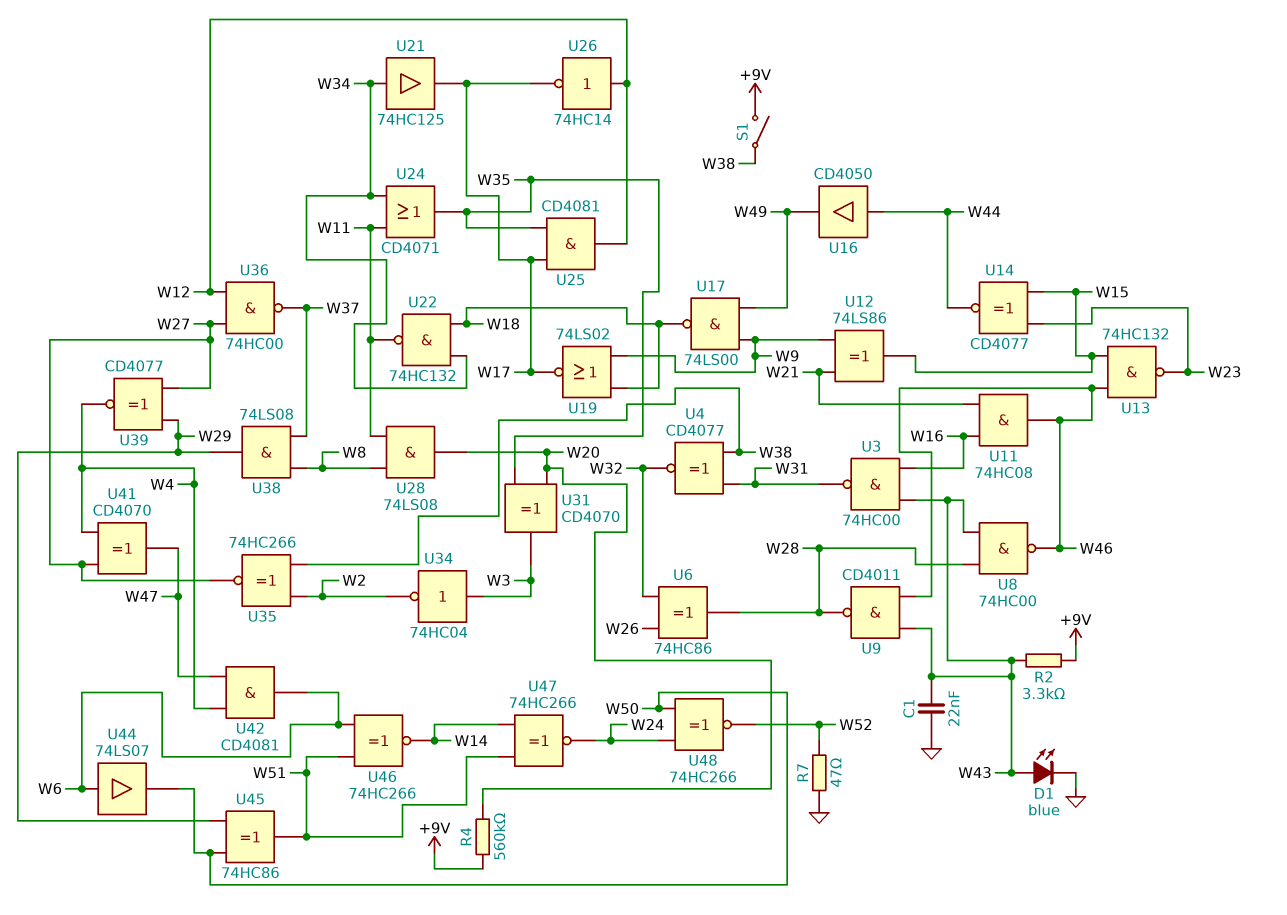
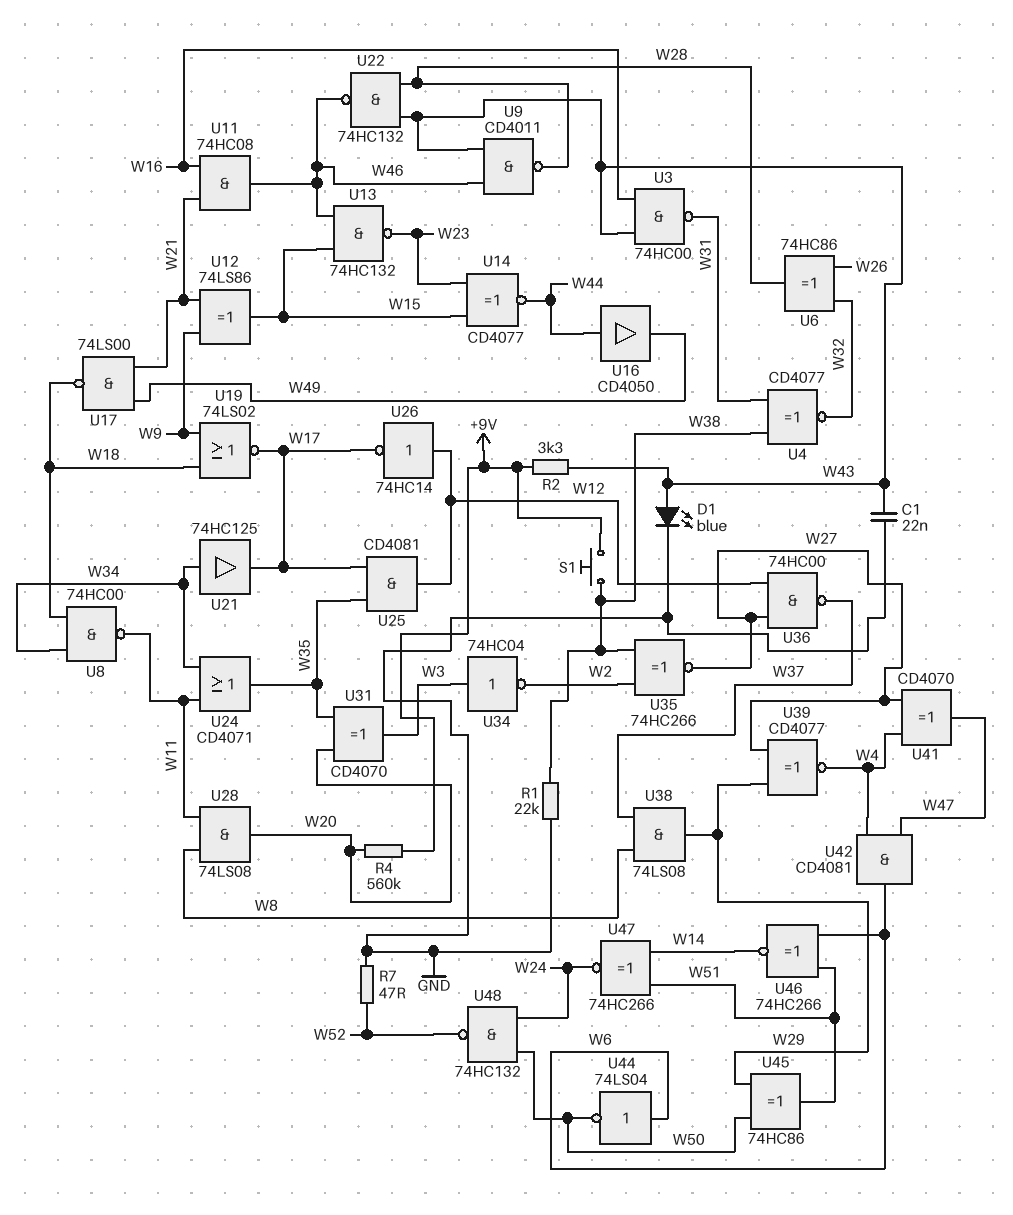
R1: none -> 22k (GND, W38)
S1: switch (+9V, W38) -> button (+9V, W38)
U8: NAND 74HC00 (in W28, in W43, out W46) -> NAND 74HC00 (in W18, in W34, out W11)
U17: NAND 74LS00 (in W9, in W49, out W18) -> NAND 74LS00 (in W21, in W49, out W18)
U22: NAND 74HC132 (in W18, in W34, out W11) -> NAND 74HC132 (in W28, in W43, out W46)
U44: buffer 74LS07 (in W6, out W50) -> NOT 74LS04 (in W6, out W50)
U48: XNOR 74HC266 (in W24, in W50, out W52) -> NAND 74HC132 (in W24, in W50, out W52)

